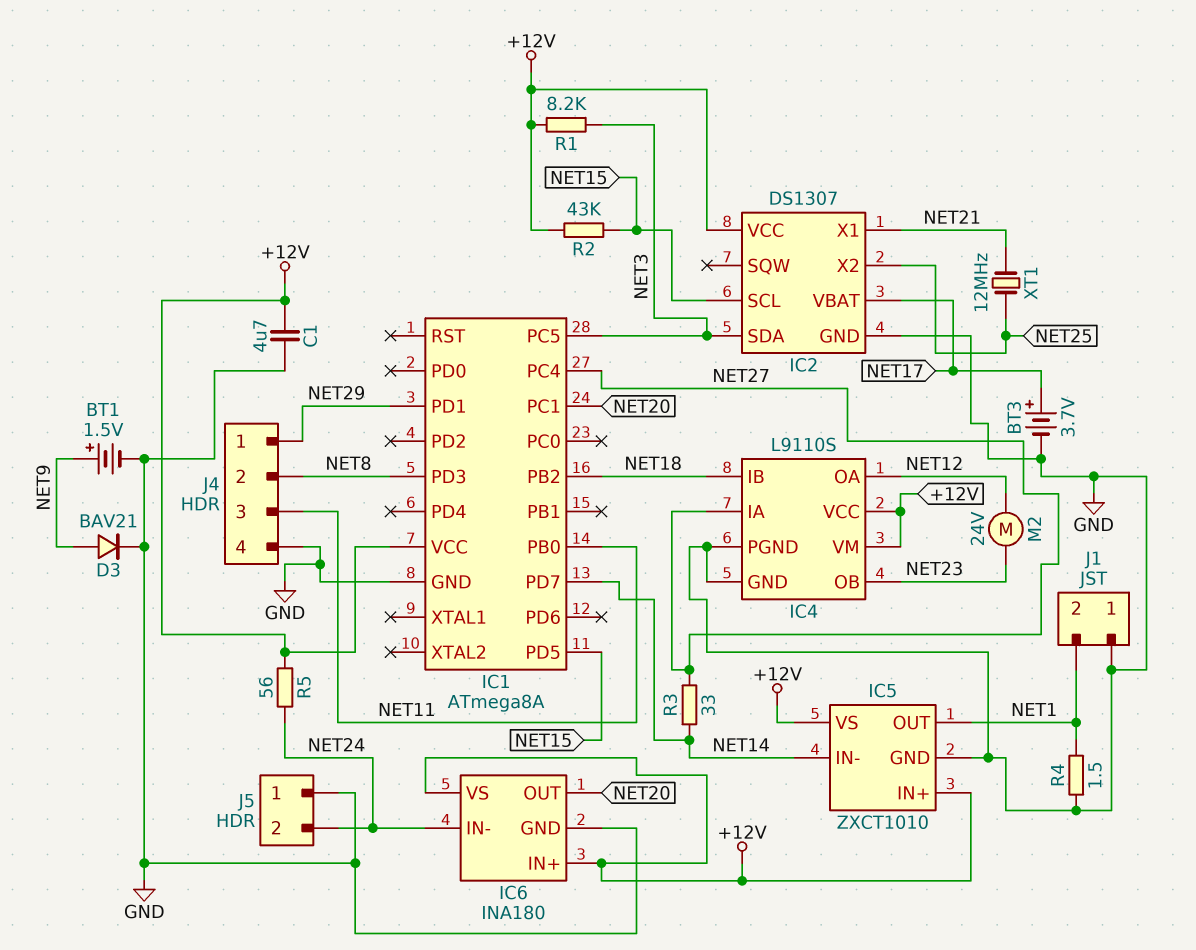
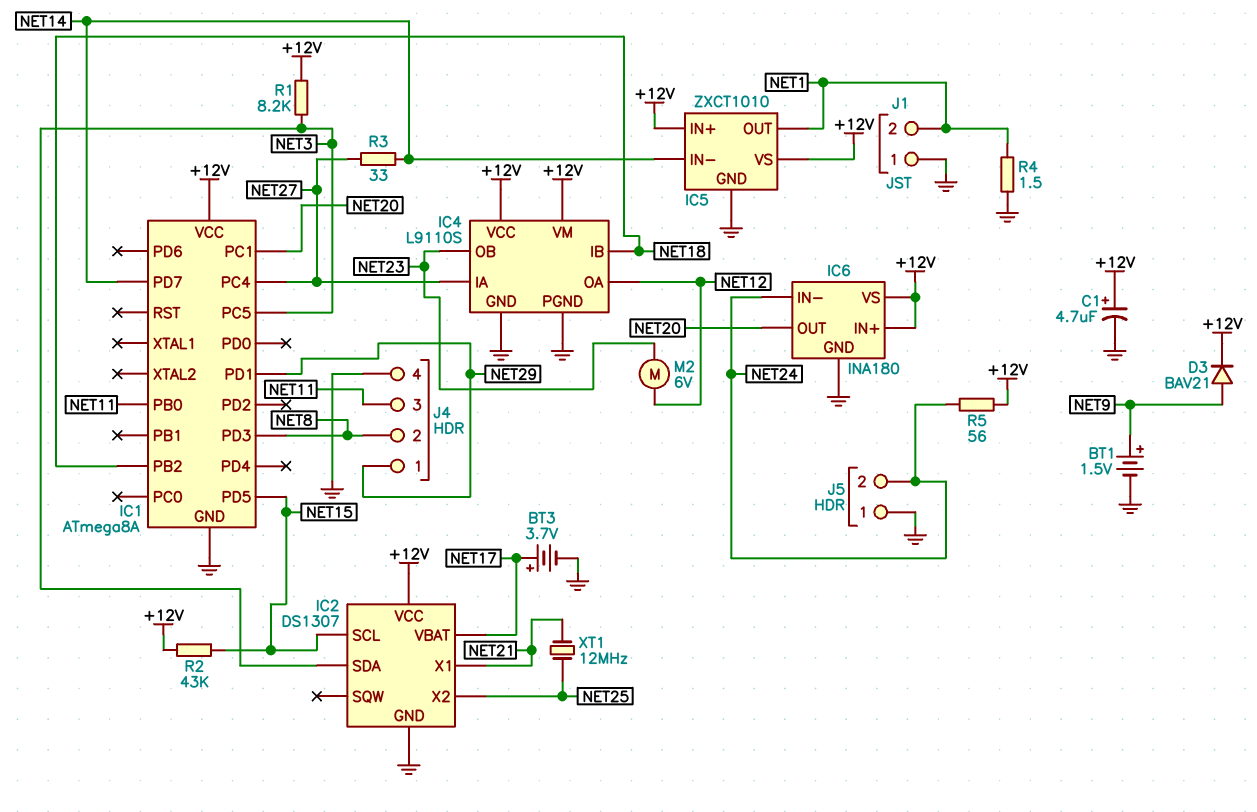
C1: 4.7uF (+12V, GND) -> 4.7uF (plus +12V, minus GND)
D3: diode BAV21 (A NET9, K GND) -> diode BAV21 (A NET9, K +12V)
M2: motor 24V (NET12, NET23) -> motor 6V (NET12, NET23)

